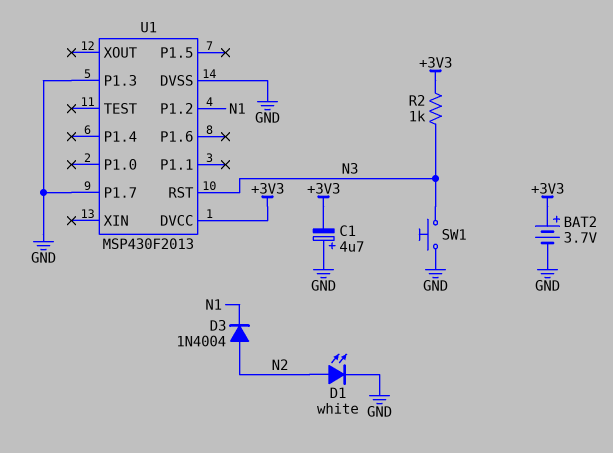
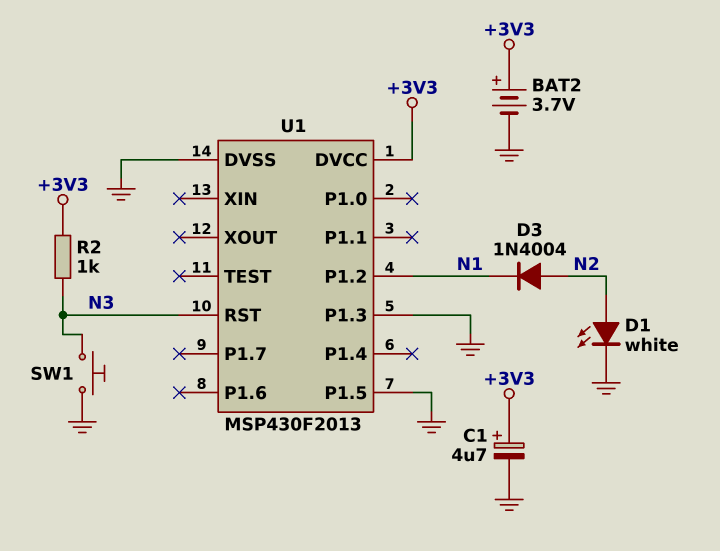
C1: 4.7uF (plus GND, minus +3V3) -> 4.7uF (plus +3V3, minus GND)
U1 pin P1.5: none -> GND
U1 pin P1.7: GND -> none

